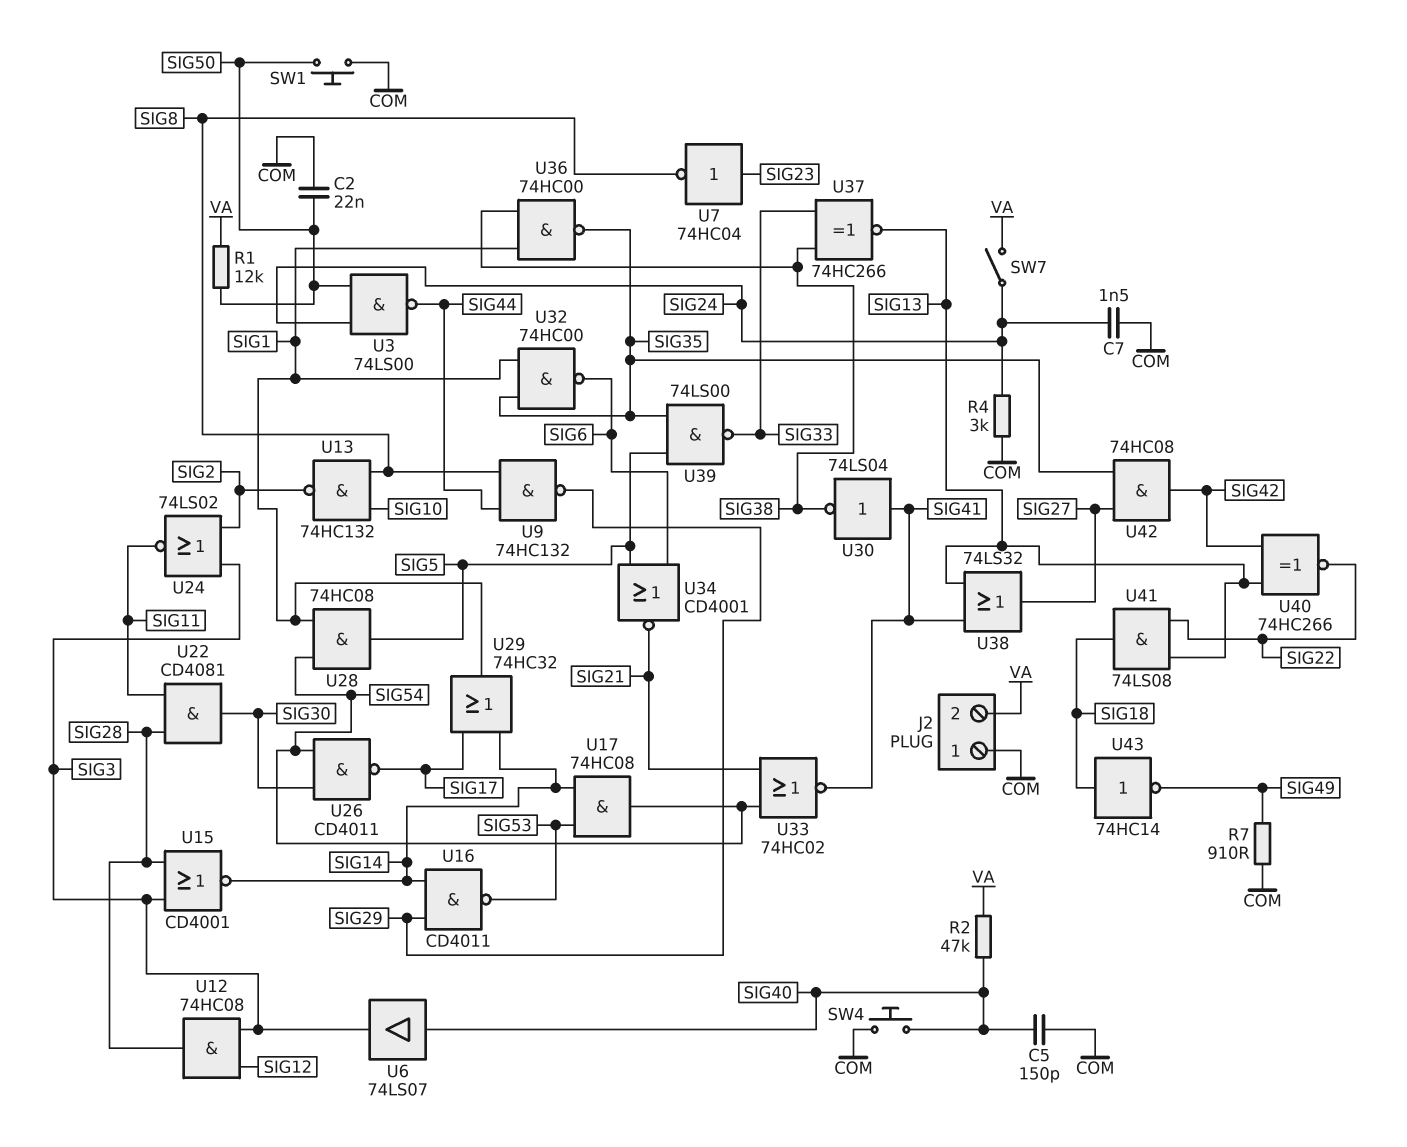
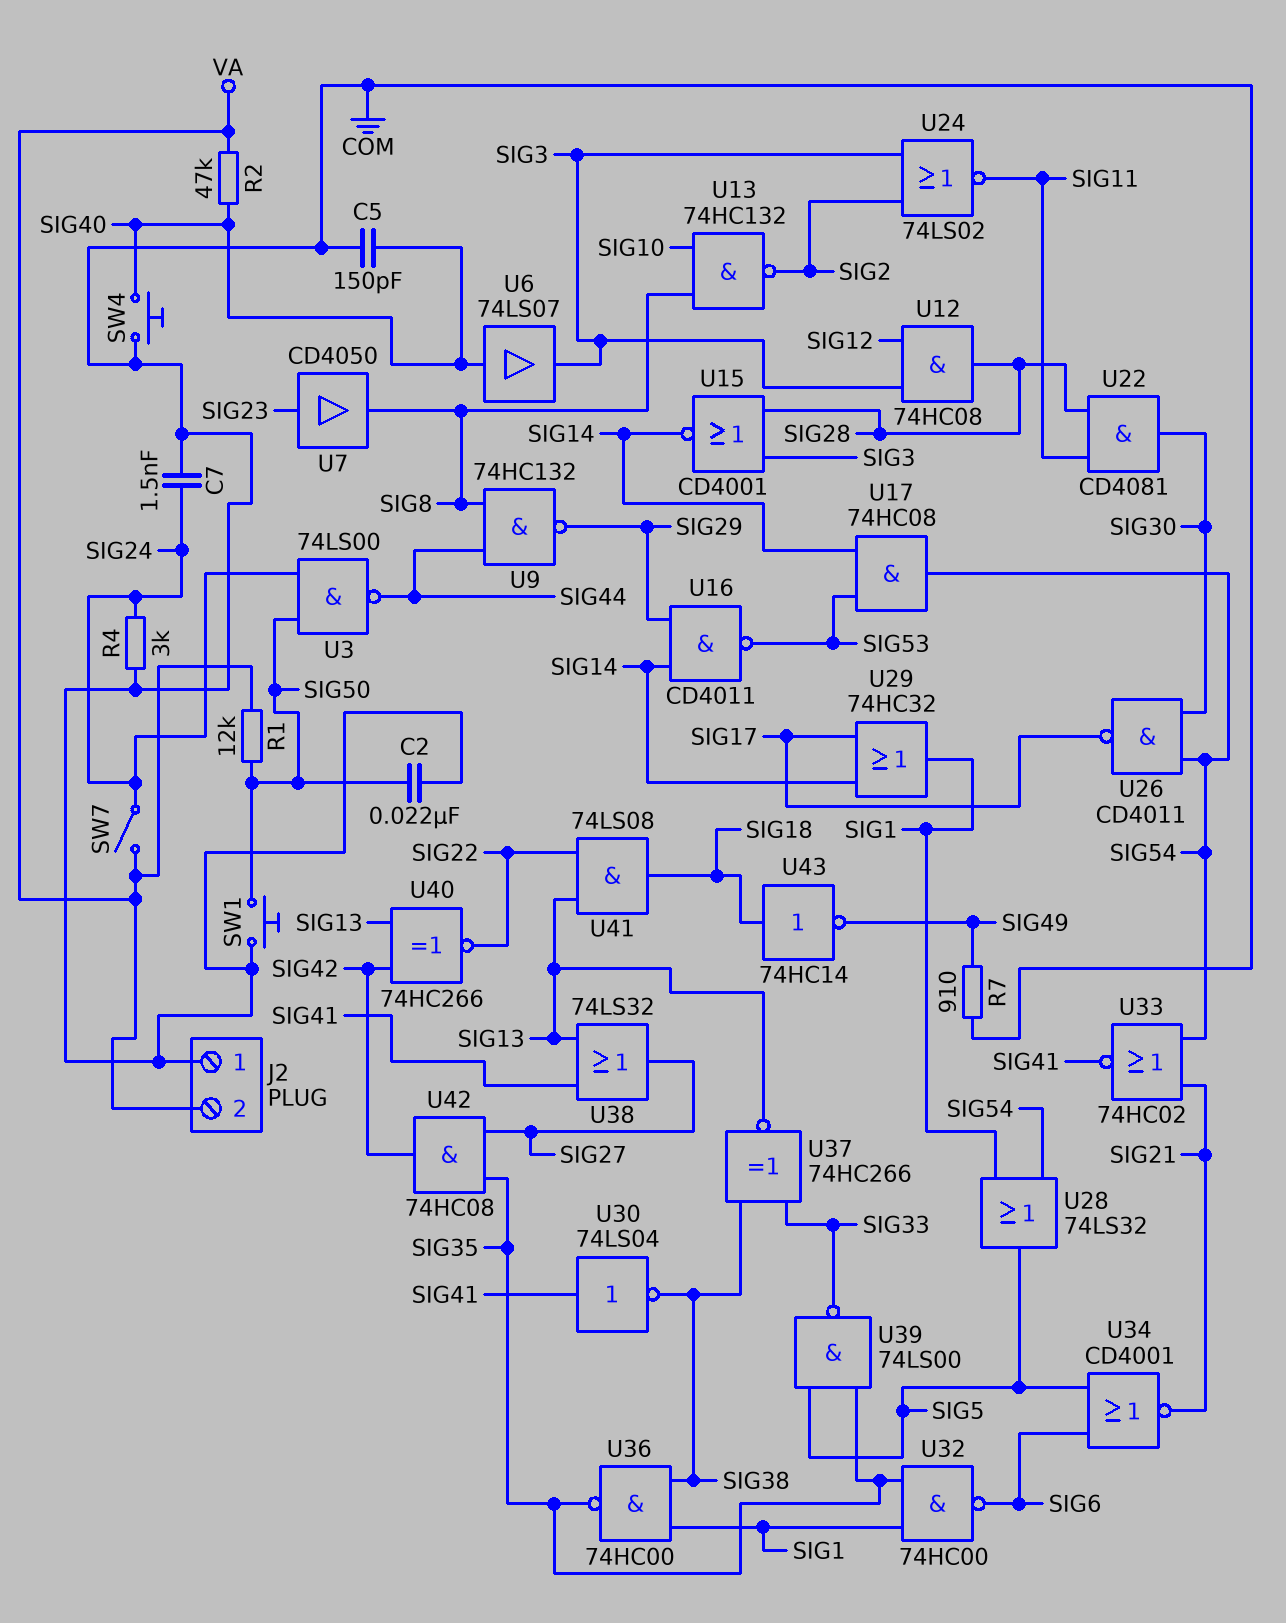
U7: NOT 74HC04 (in SIG23, out SIG8) -> buffer CD4050 (in SIG23, out SIG8)
U28: AND 74HC08 (in SIG1, in SIG54, out SIG5) -> OR 74LS32 (in SIG1, in SIG54, out SIG5)

